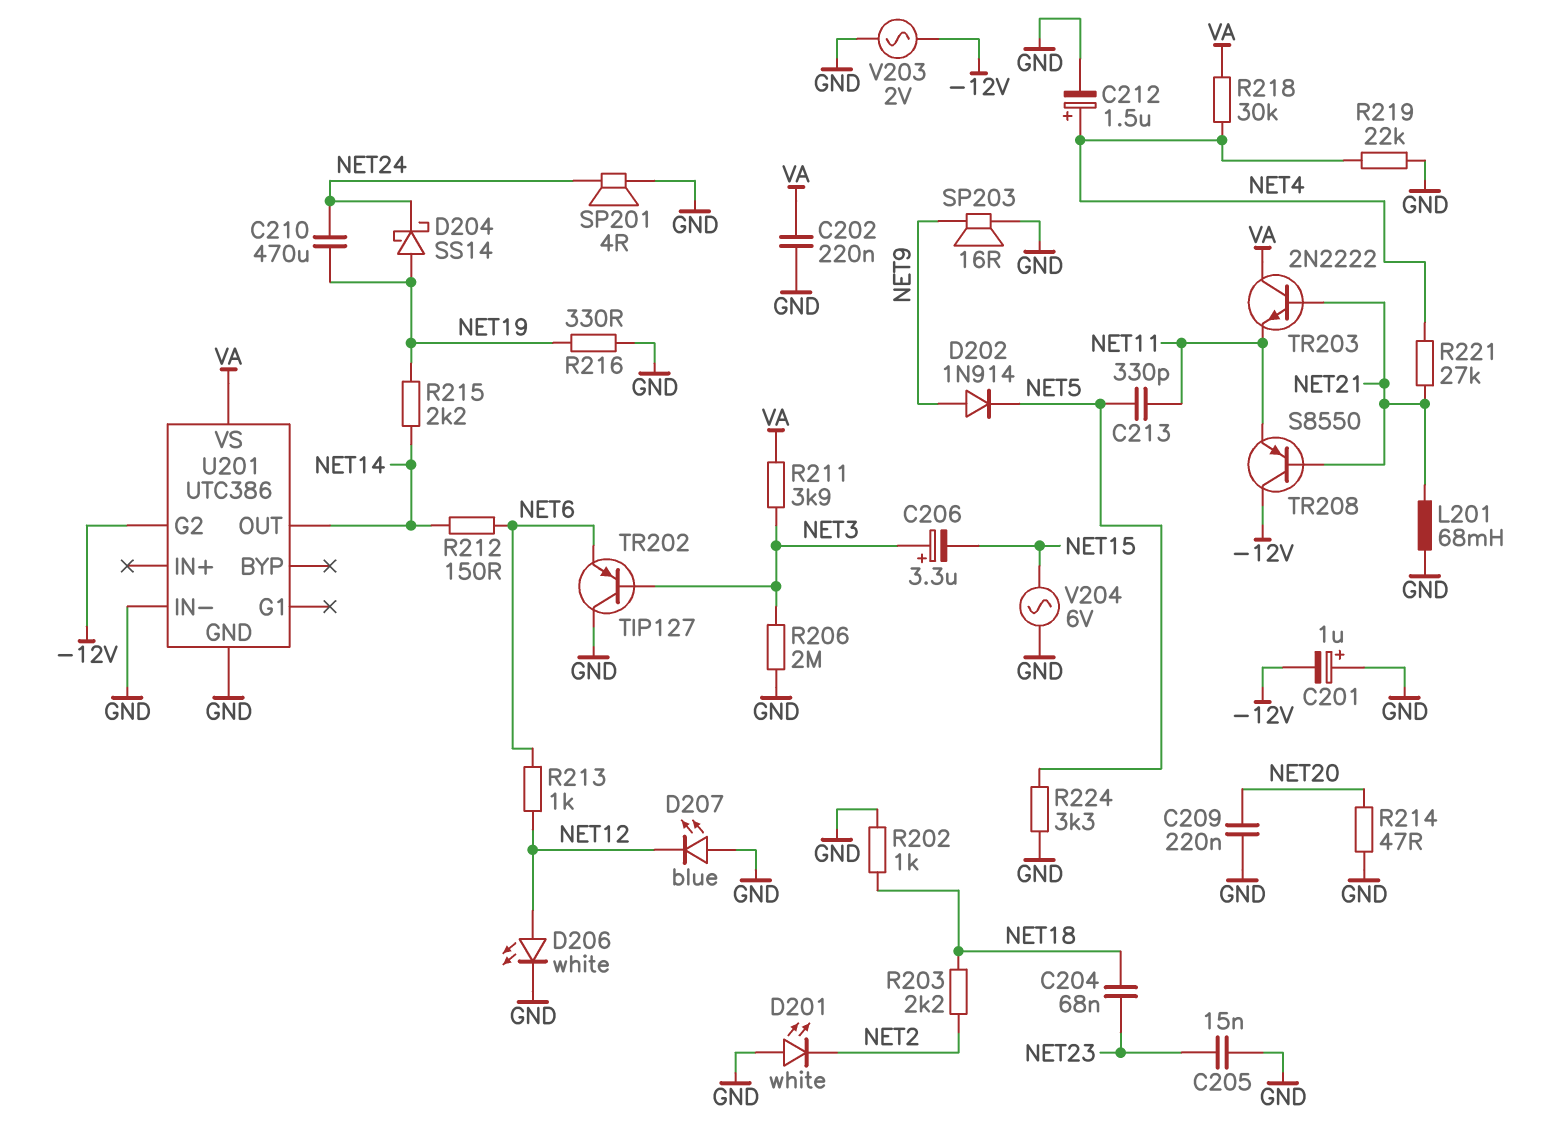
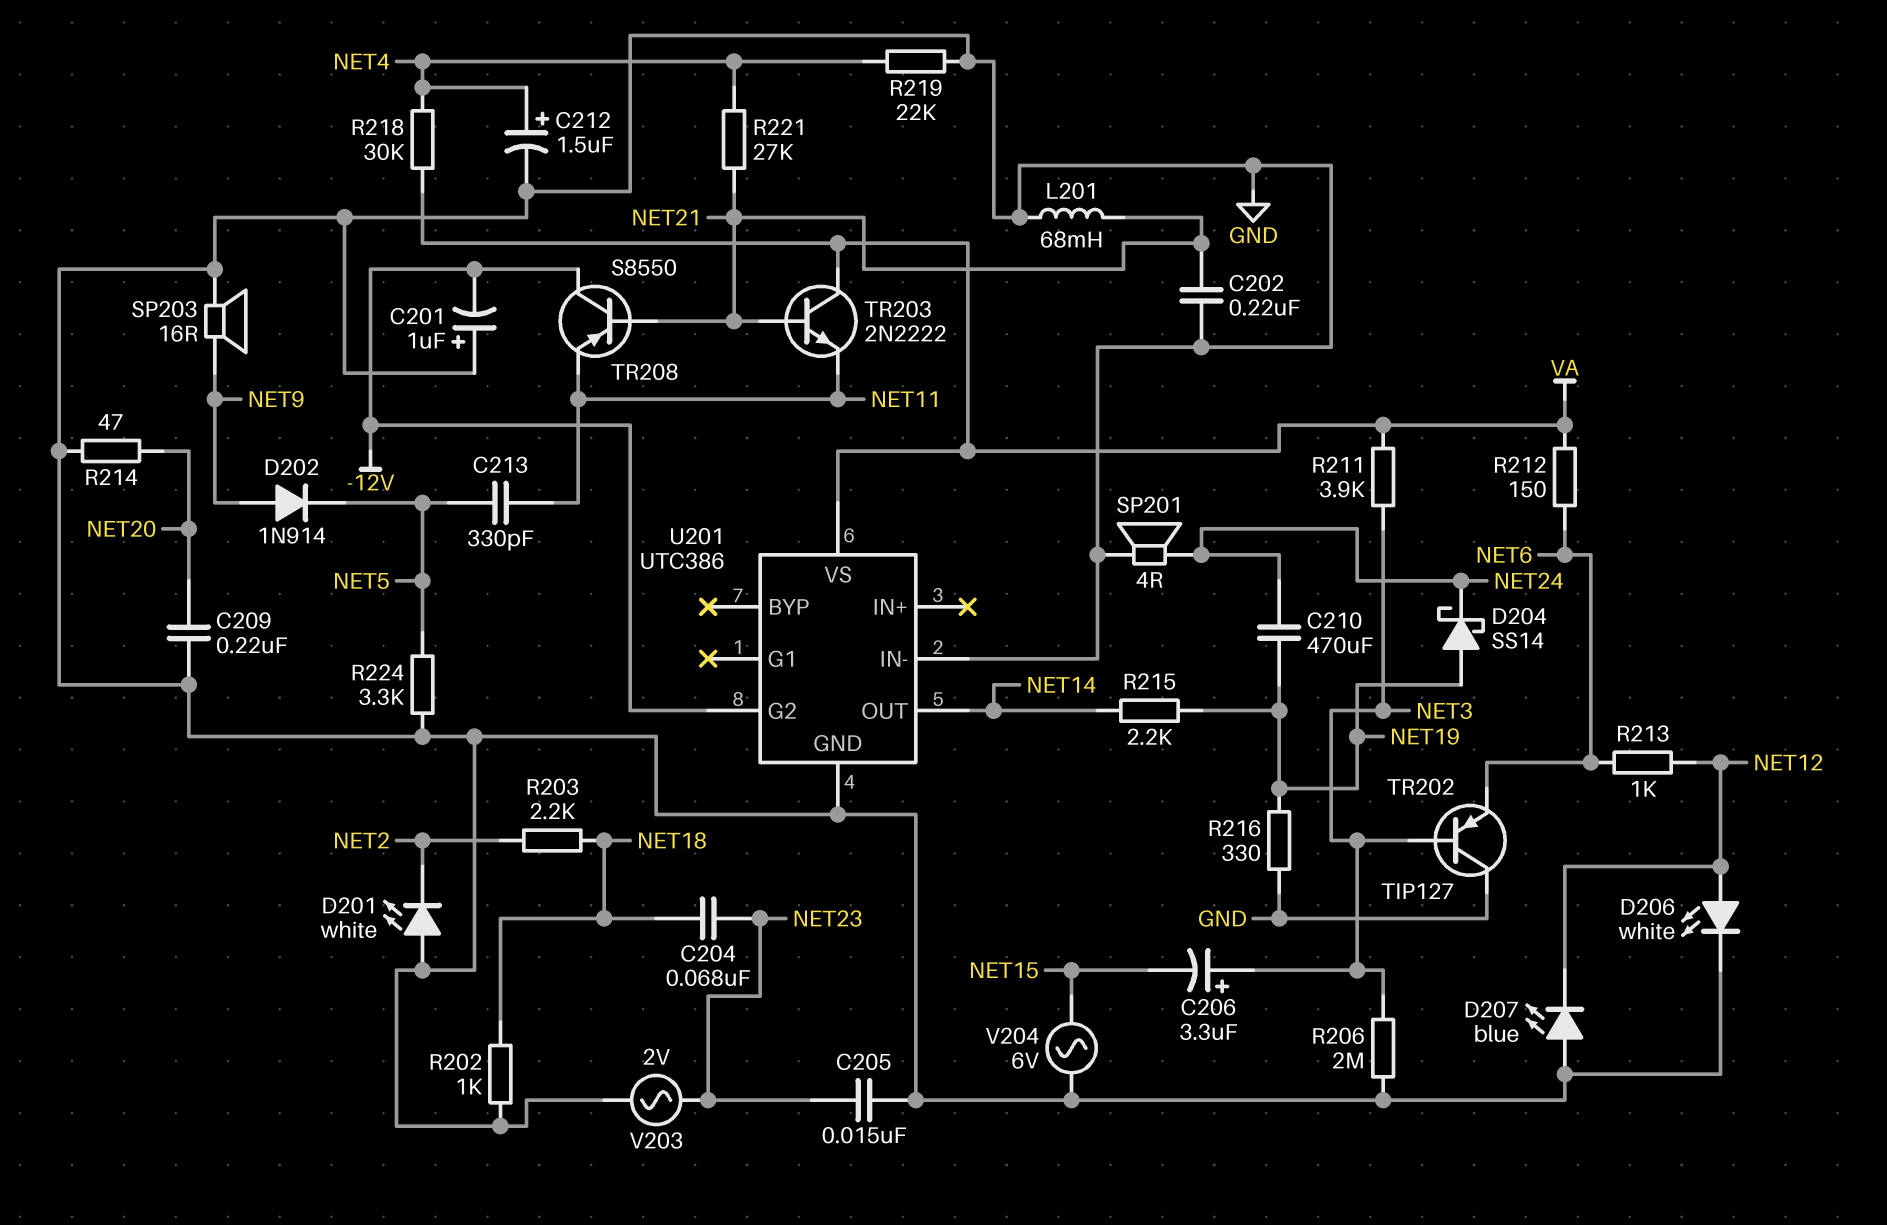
C202: 220nF (GND, VA) -> 220nF (GND, NET21)
R212: 150 (NET6, NET14) -> 150 (NET6, VA)
V203: AC 2V (-12V, GND) -> AC 2V (GND, NET23)

